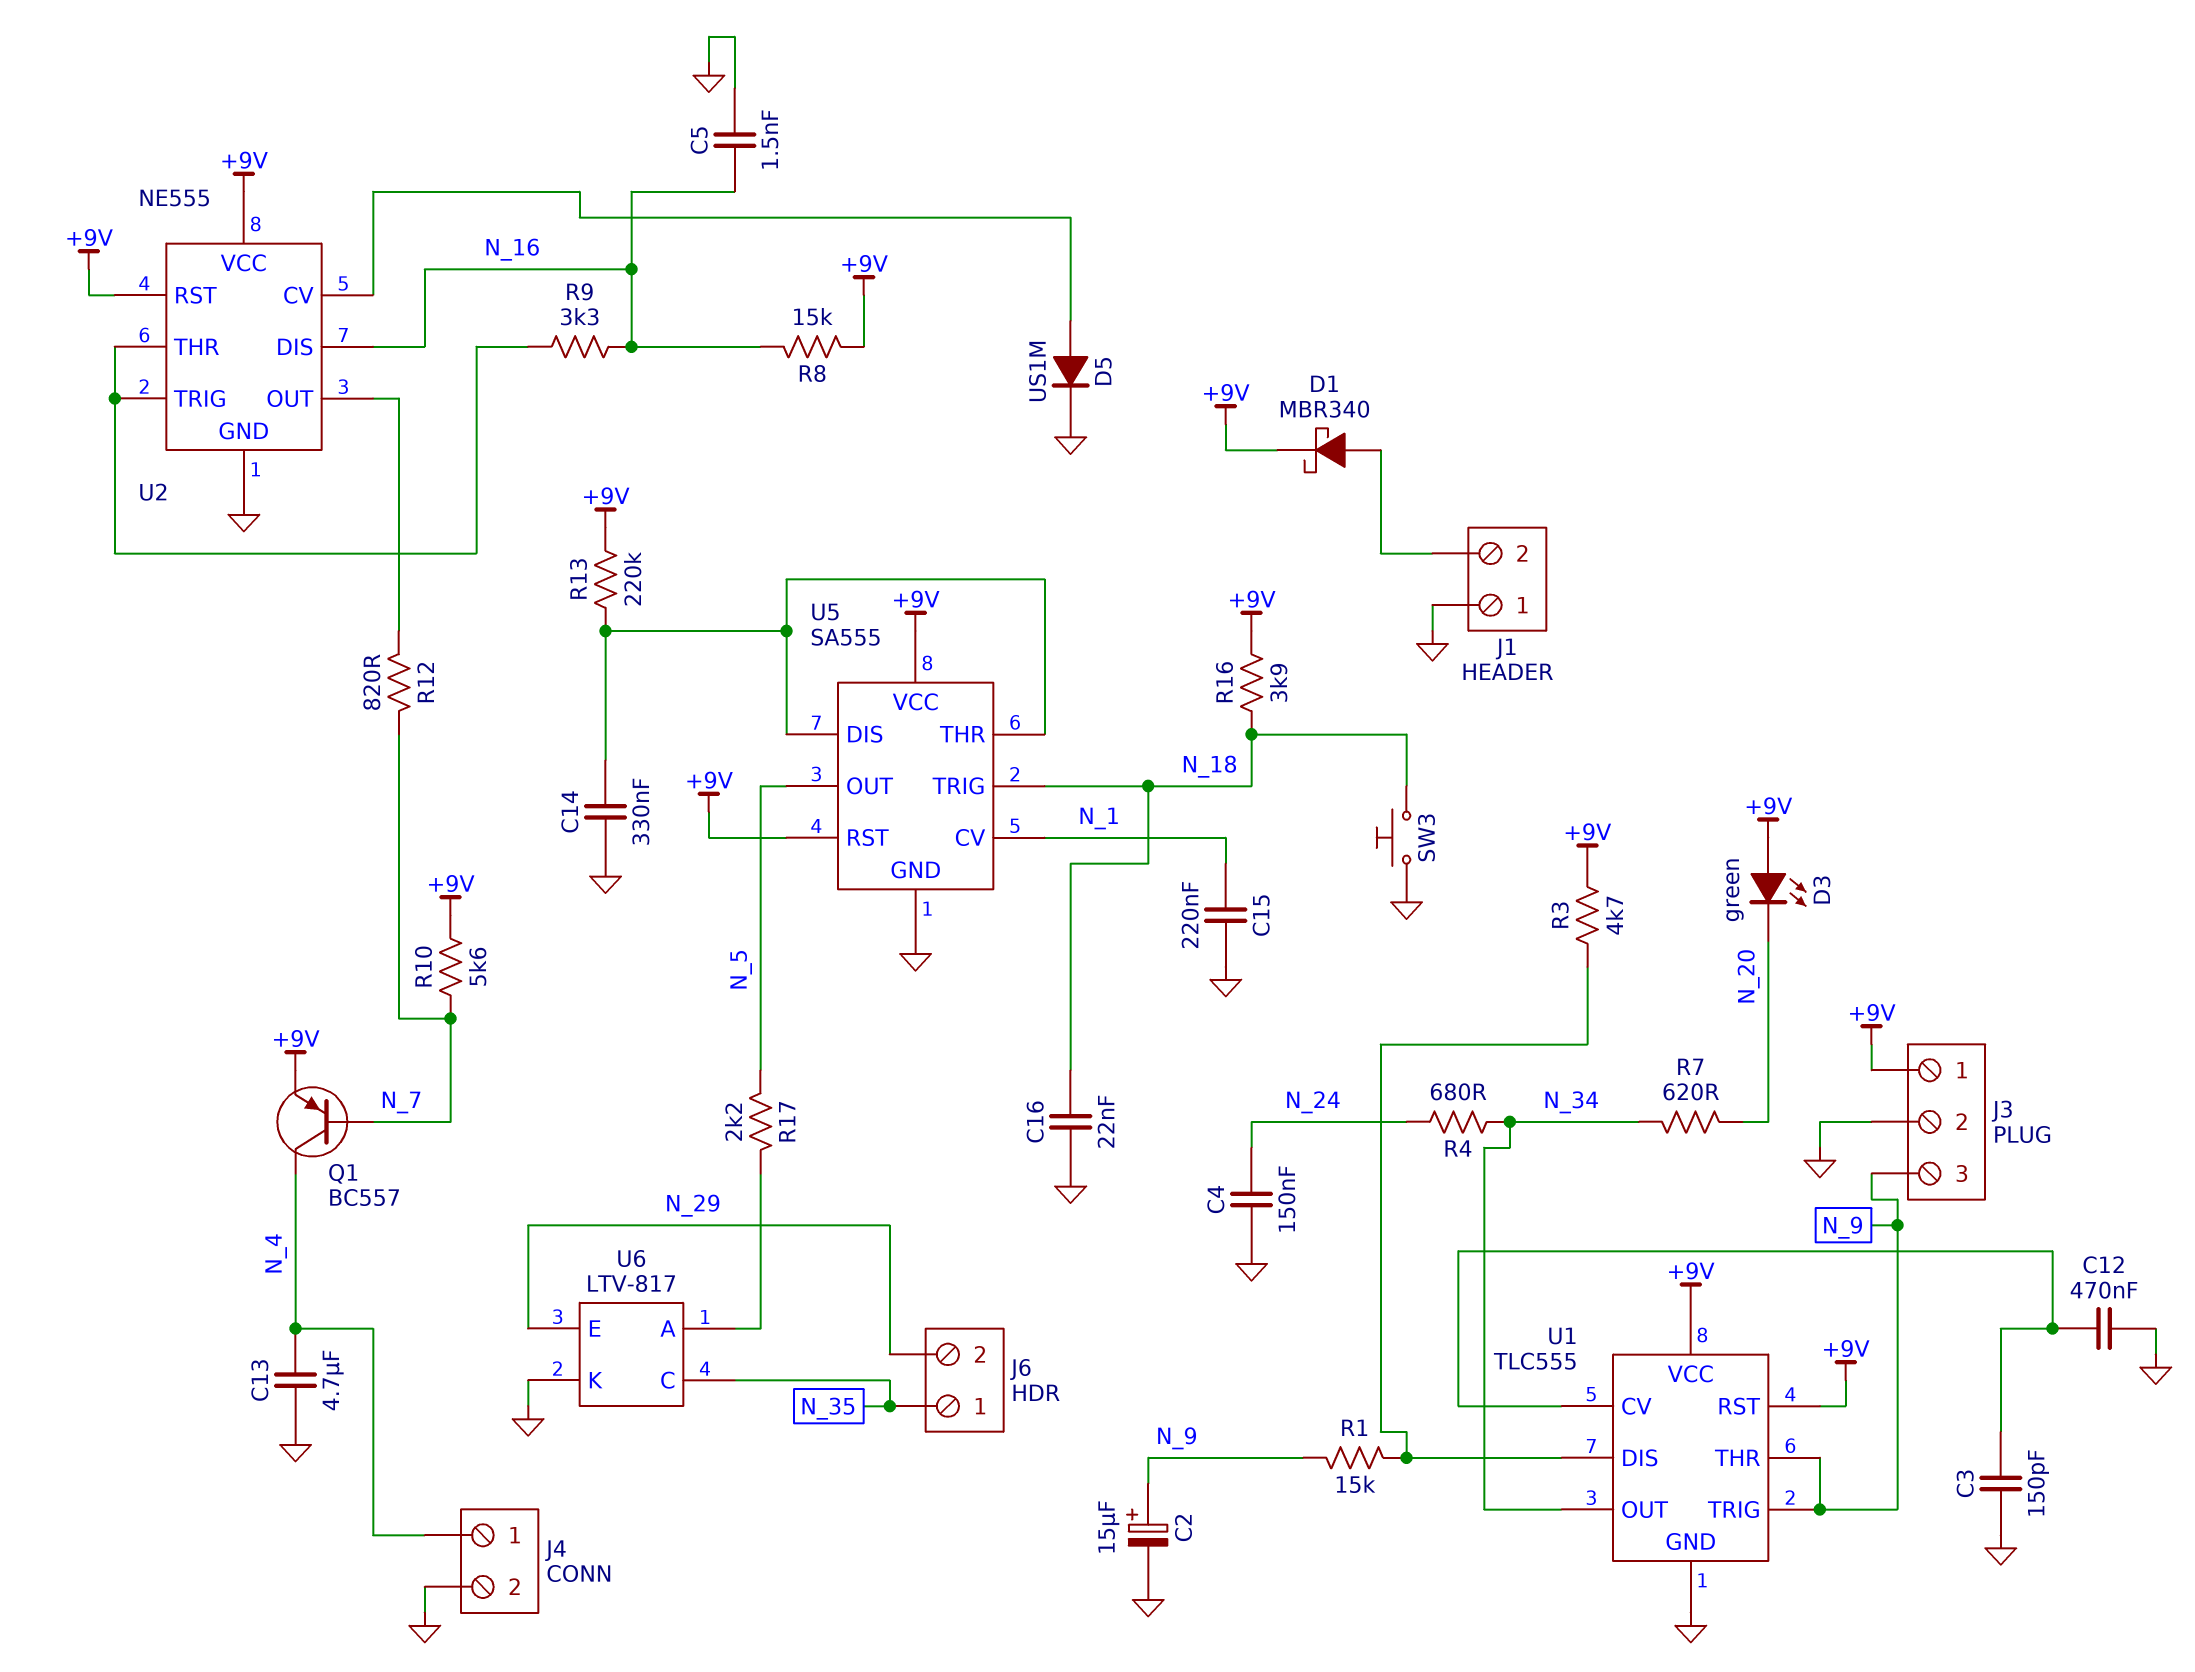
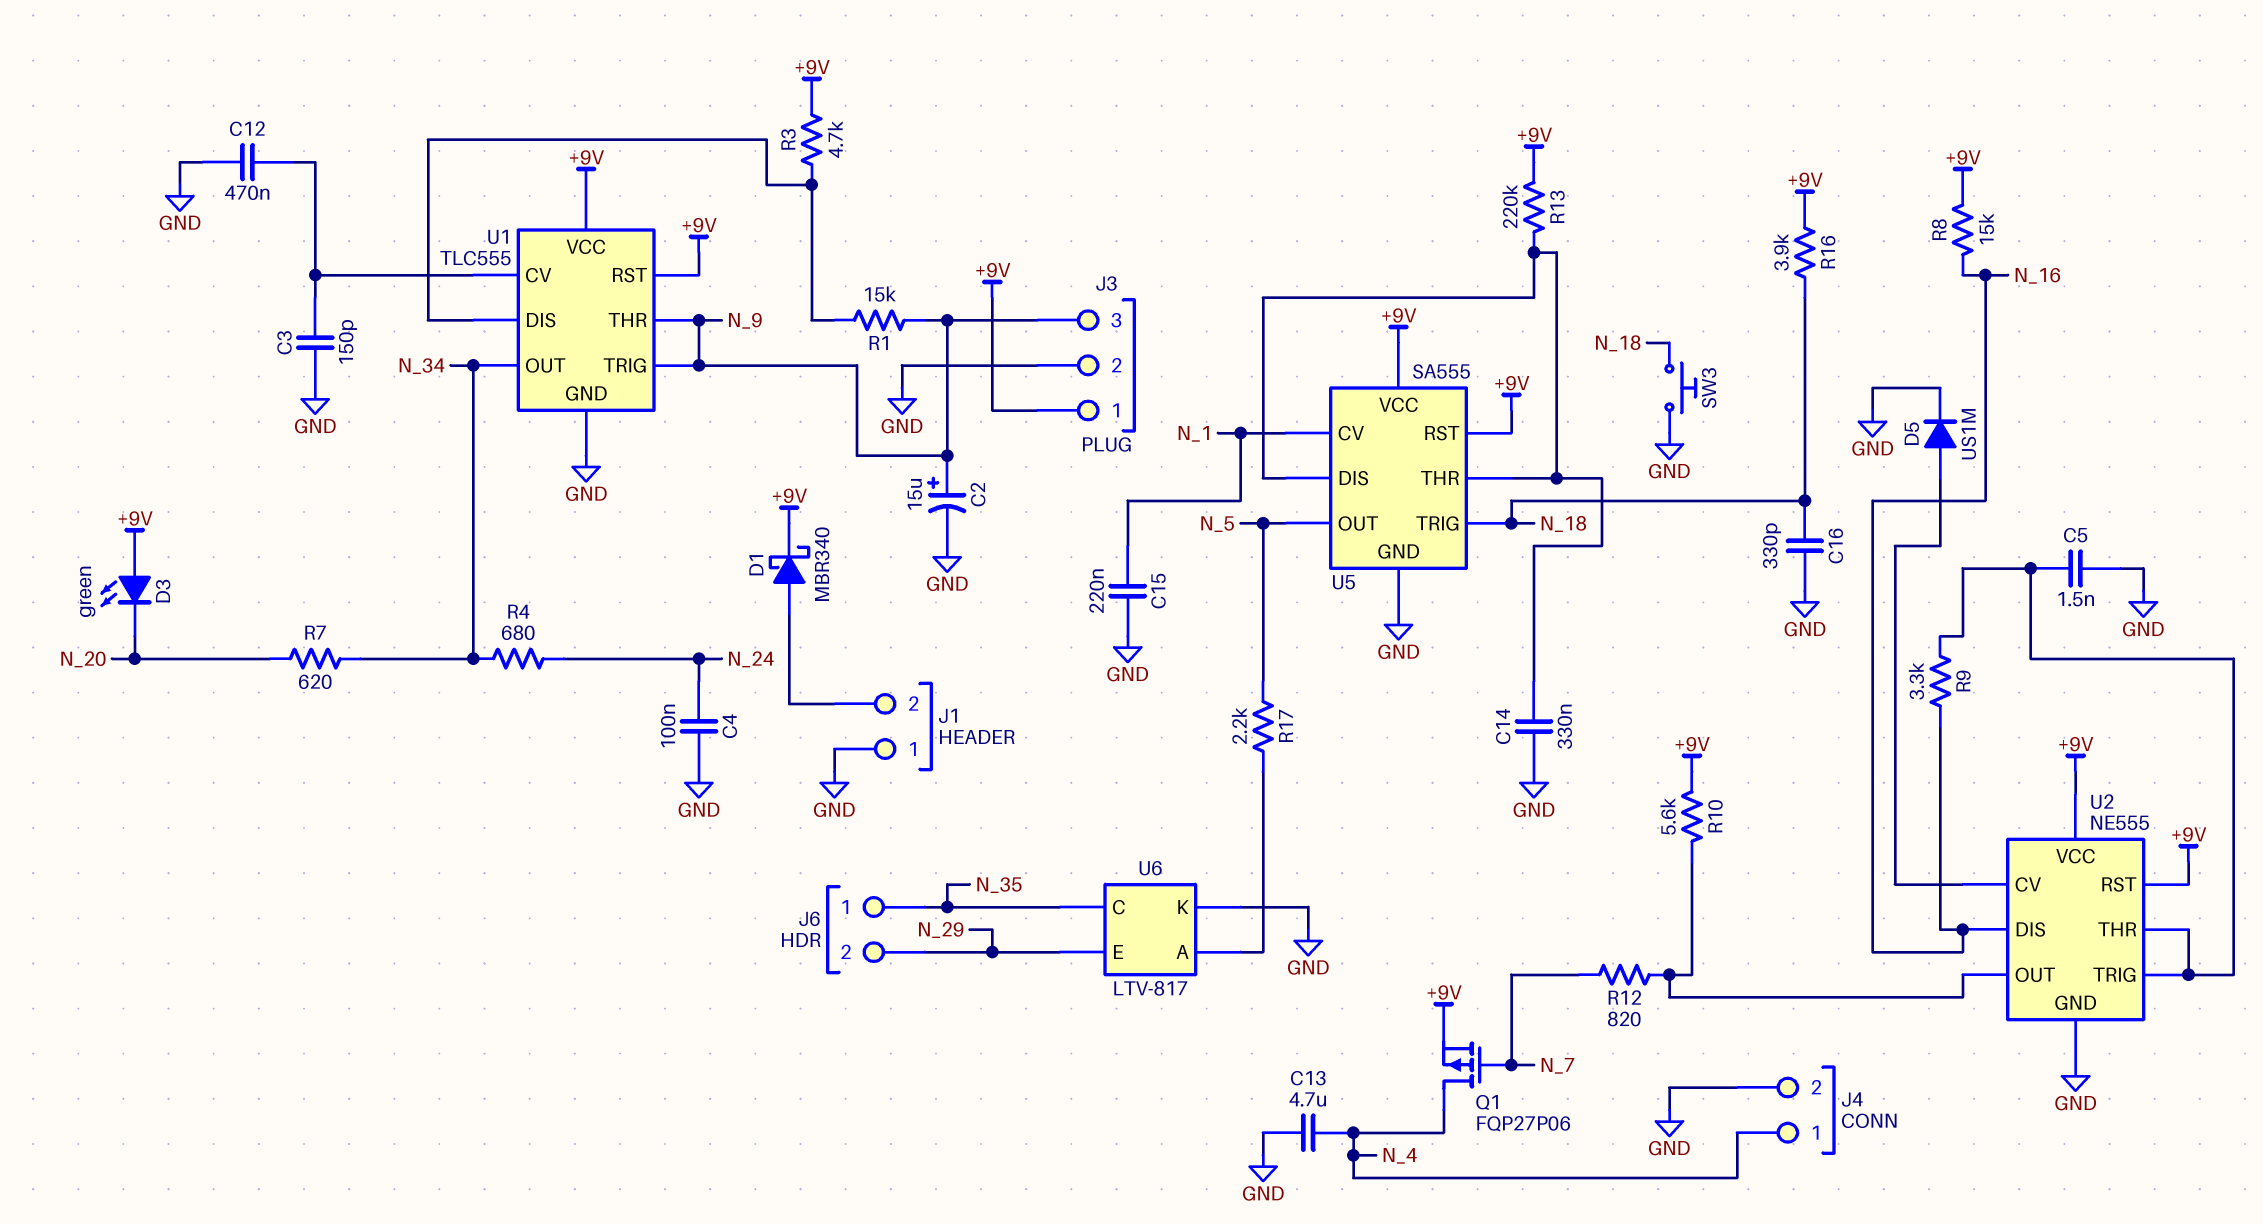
C4: 150nF (GND, N_24) -> 100nF (GND, N_24)
C5: 1.5nF (GND, N_16) -> 1.5nF (GND, U2/THR)
C16: 22nF (GND, N_18) -> 330pF (GND, N_18)
Q1: PNP BC557 (B N_7, C N_4, E +9V) -> PMOS FQP27P06 (G N_7, D N_4, S +9V)
R10: 5.6k (+9V, N_7) -> 5.6k (+9V, U2/OUT)

